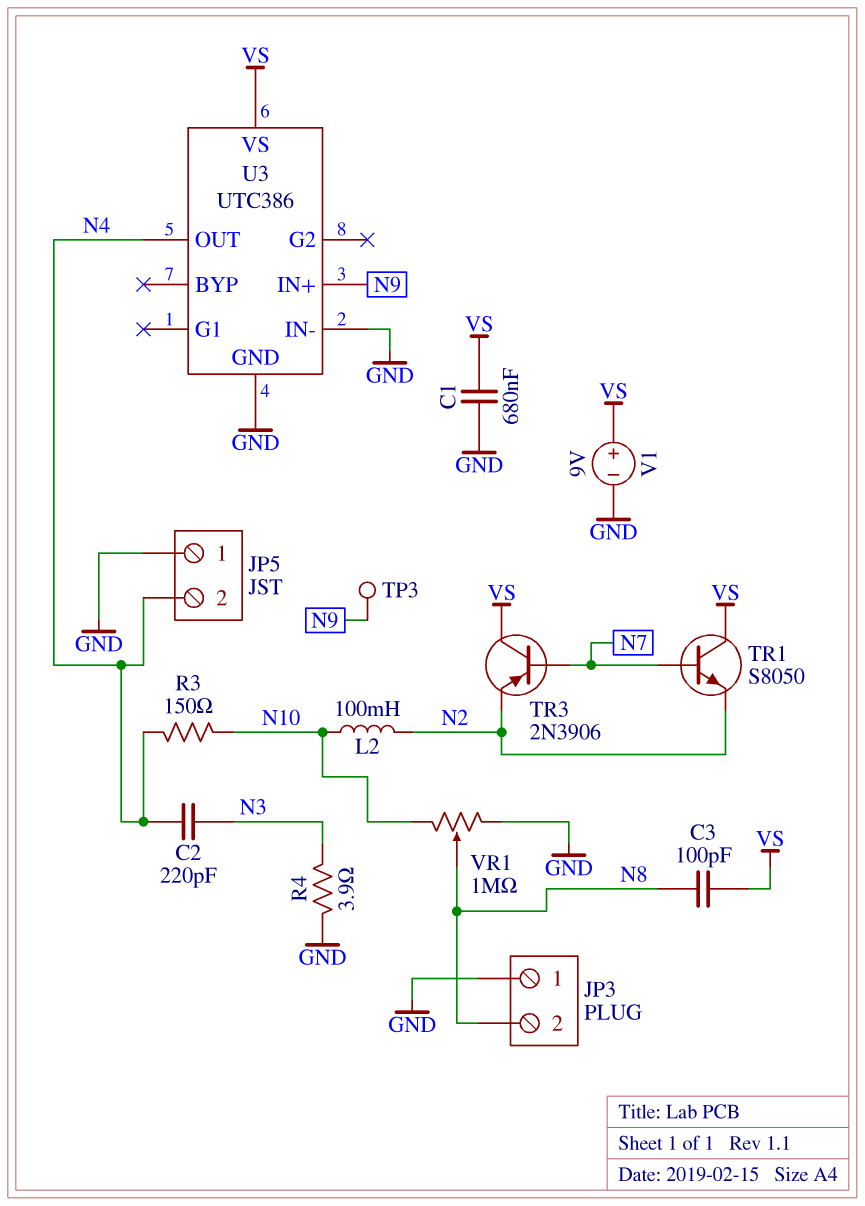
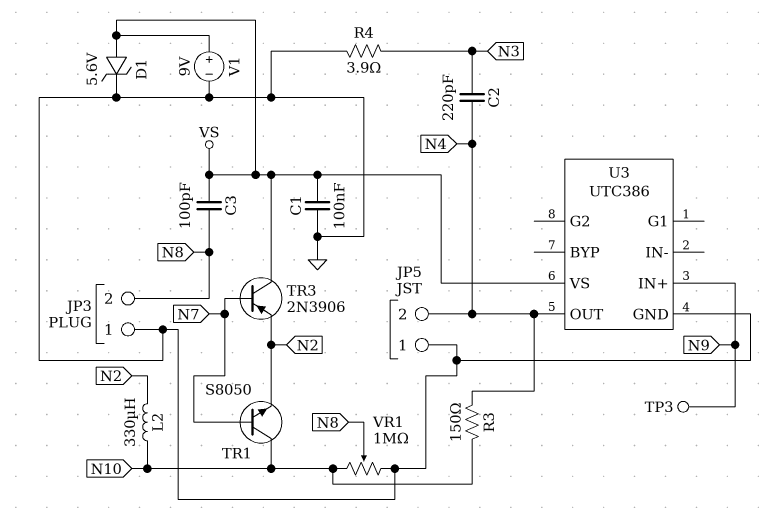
C1: 680nF (GND, VS) -> 100nF (GND, VS)
D1: none -> zener 5.6V (A VS, K GND)
L2: 100mH (N2, N10) -> 330uH (N2, N10)
TR1: NPN S8050 (B N7, C VS, E N2) -> NPN S8050 (B N7, C N10, E N2)
U3 pin IN-: GND -> none

